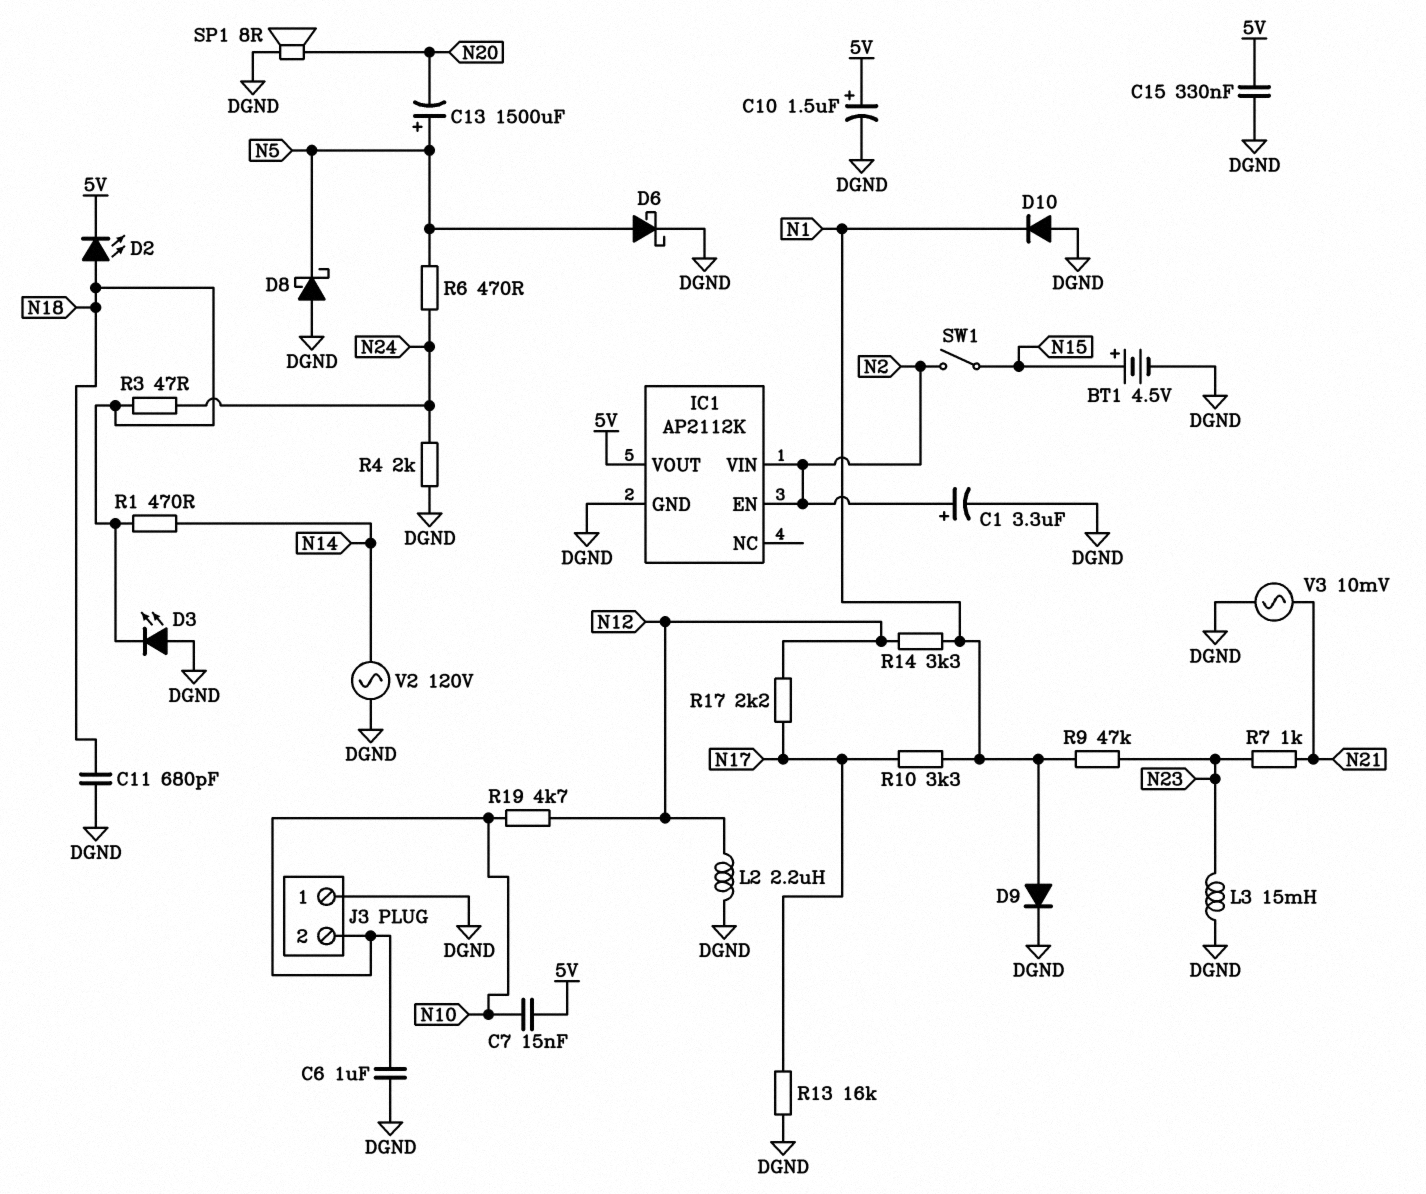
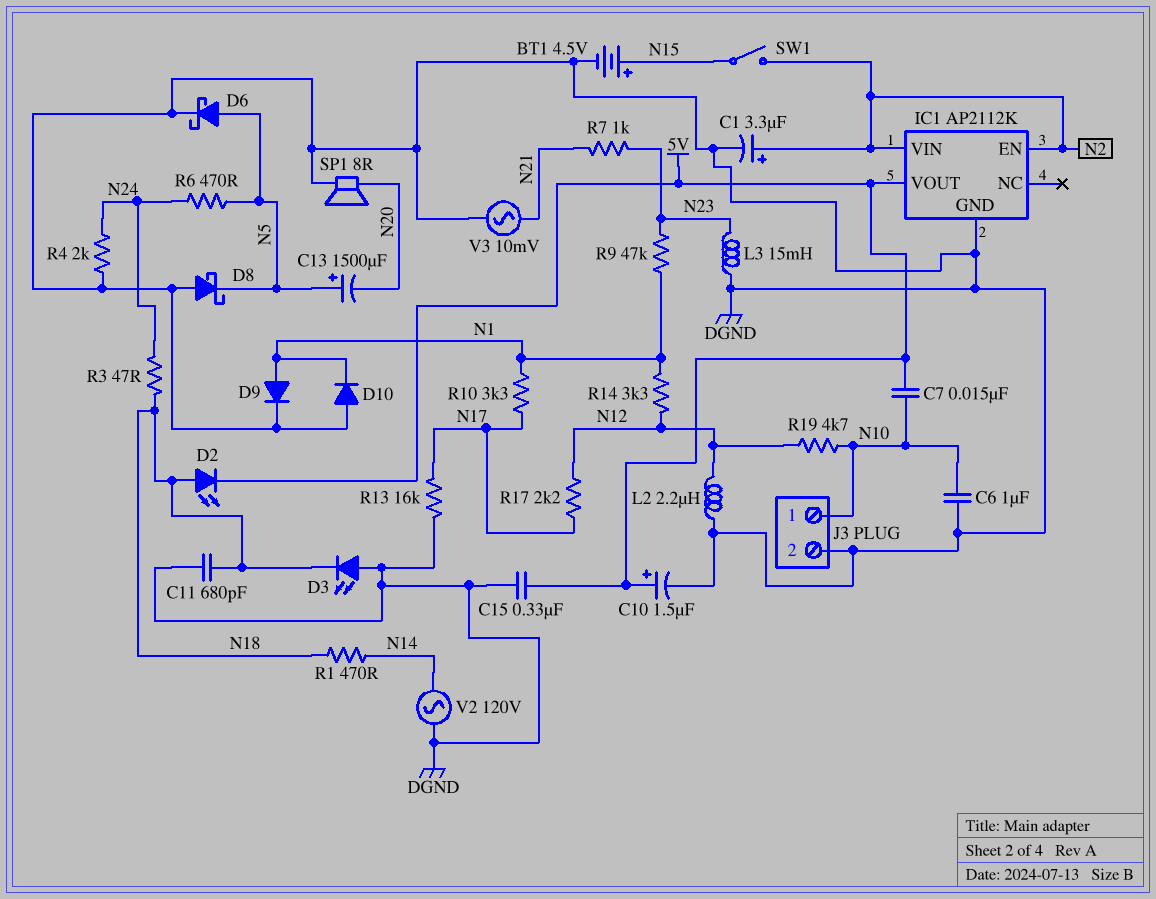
J3 pin 1: DGND -> N10
J3 pin 2: N10 -> DGND

